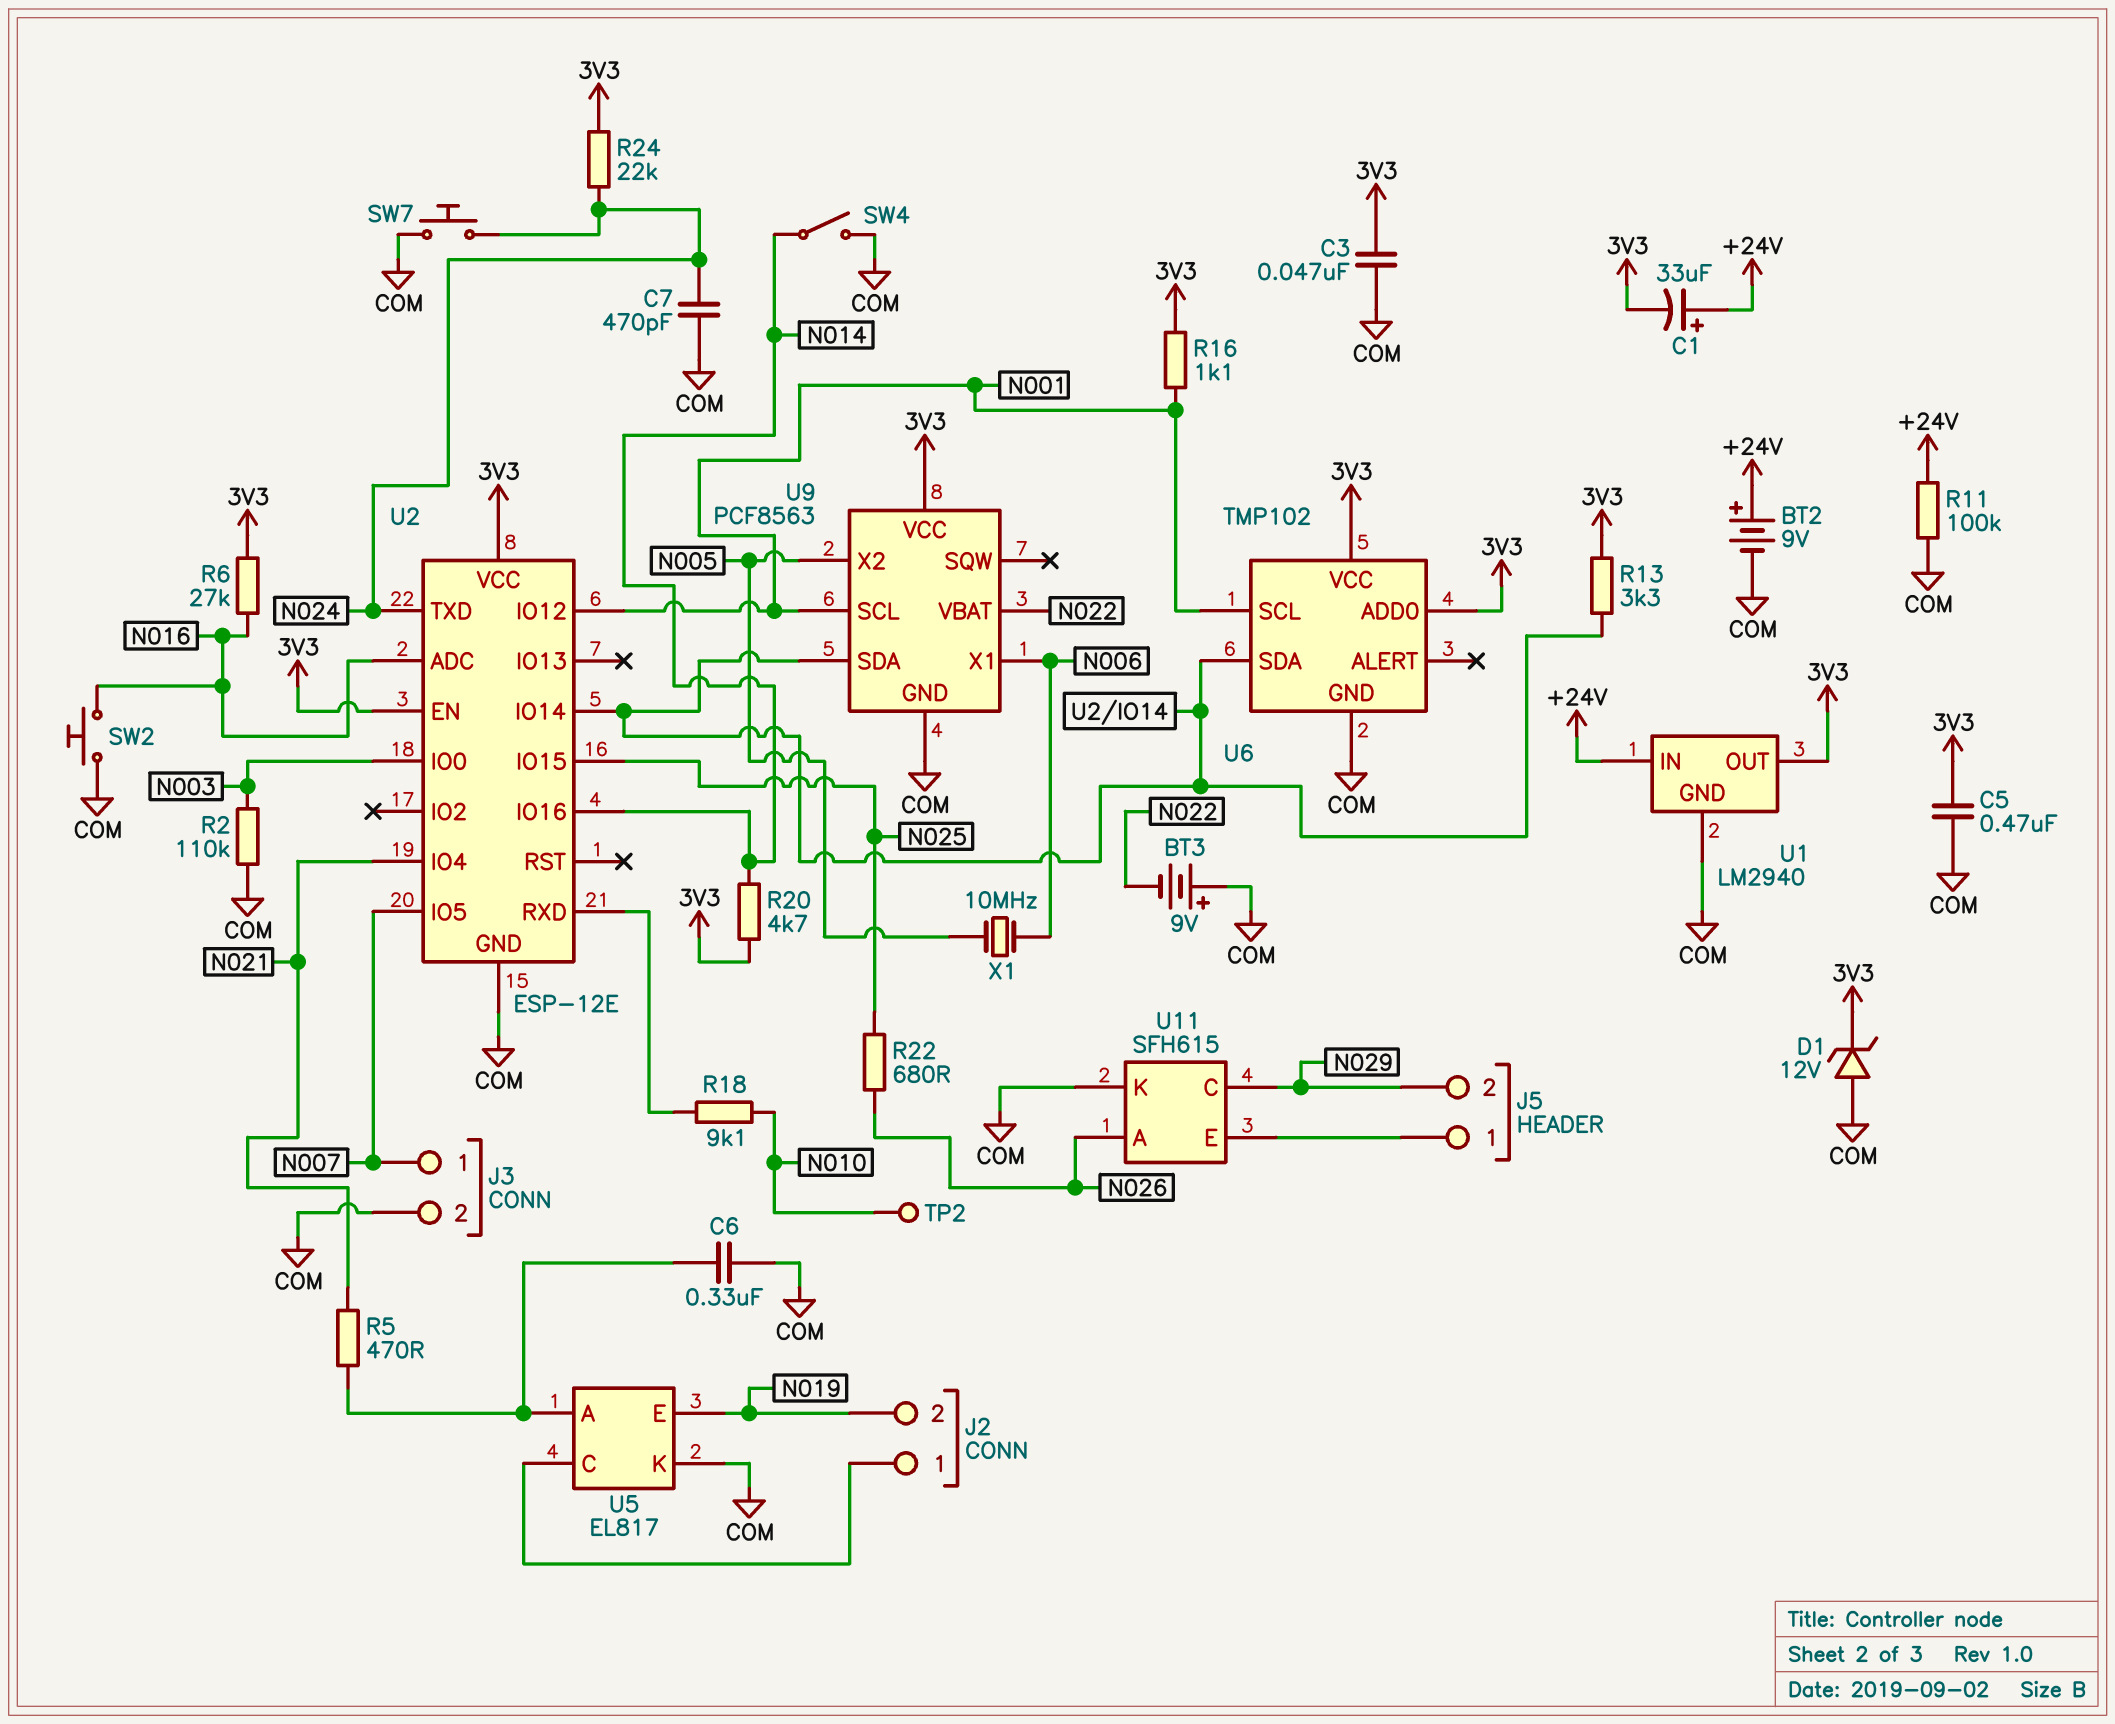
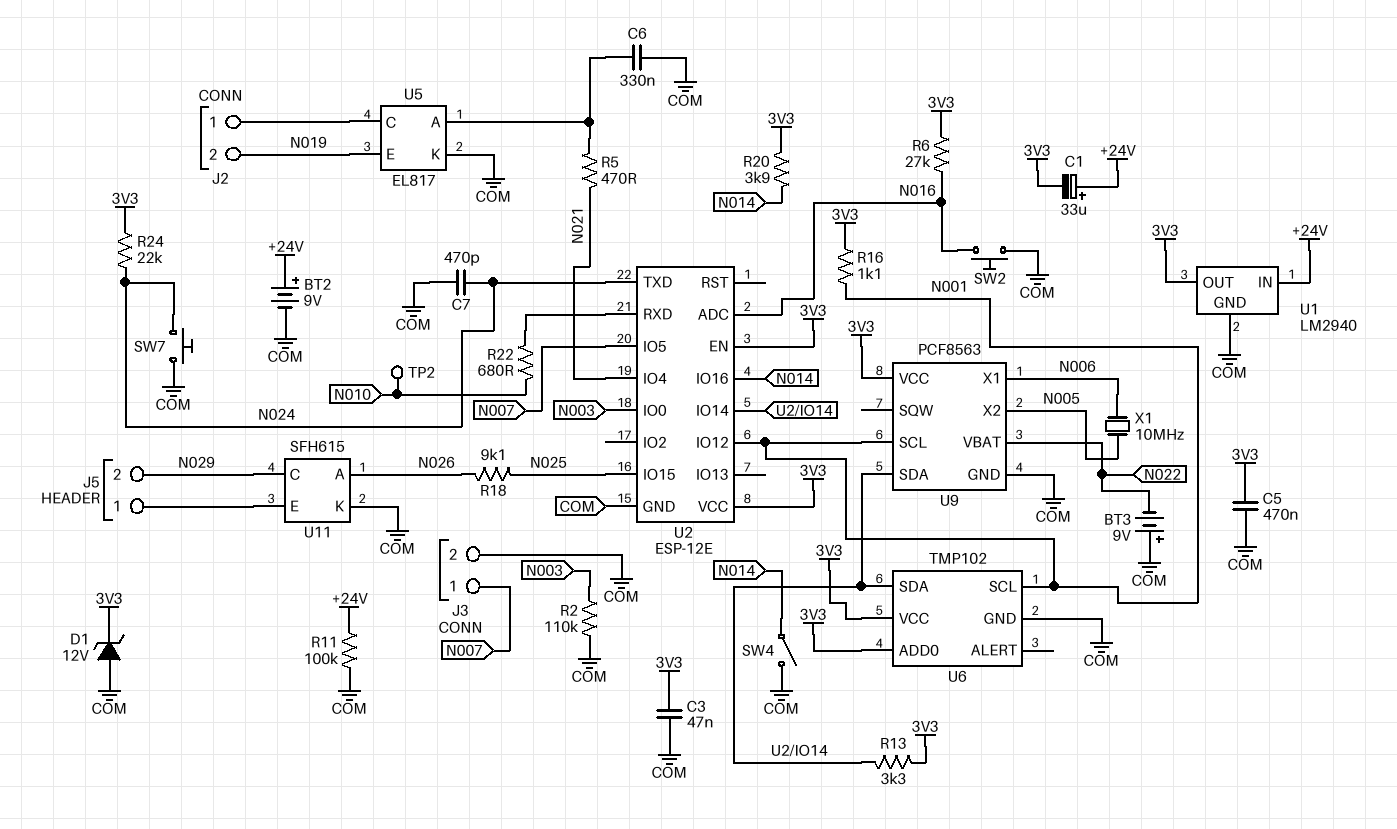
R18: 9.1k (N010, U2/RXD) -> 9.1k (N025, N026)
R20: 4.7k (3V3, N014) -> 3.9k (3V3, N014)
R22: 680 (N025, N026) -> 680 (N010, U2/RXD)

